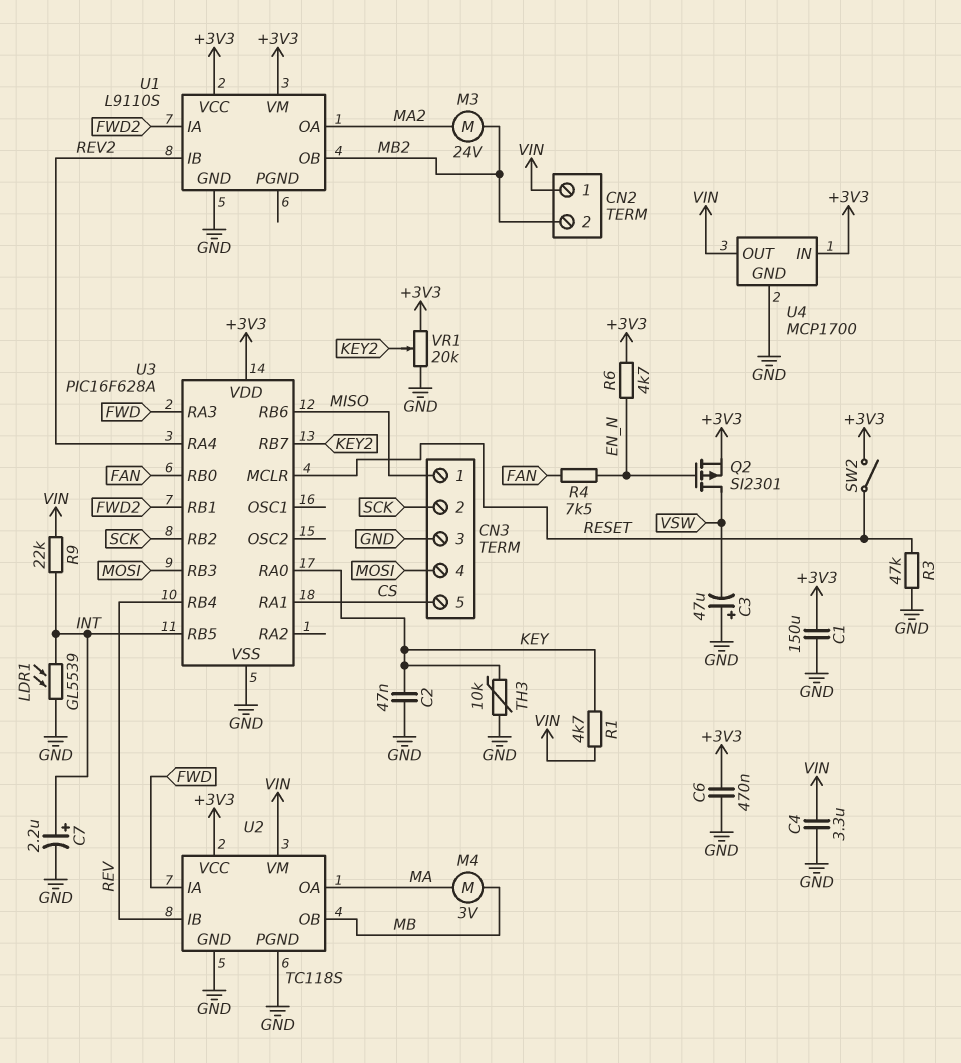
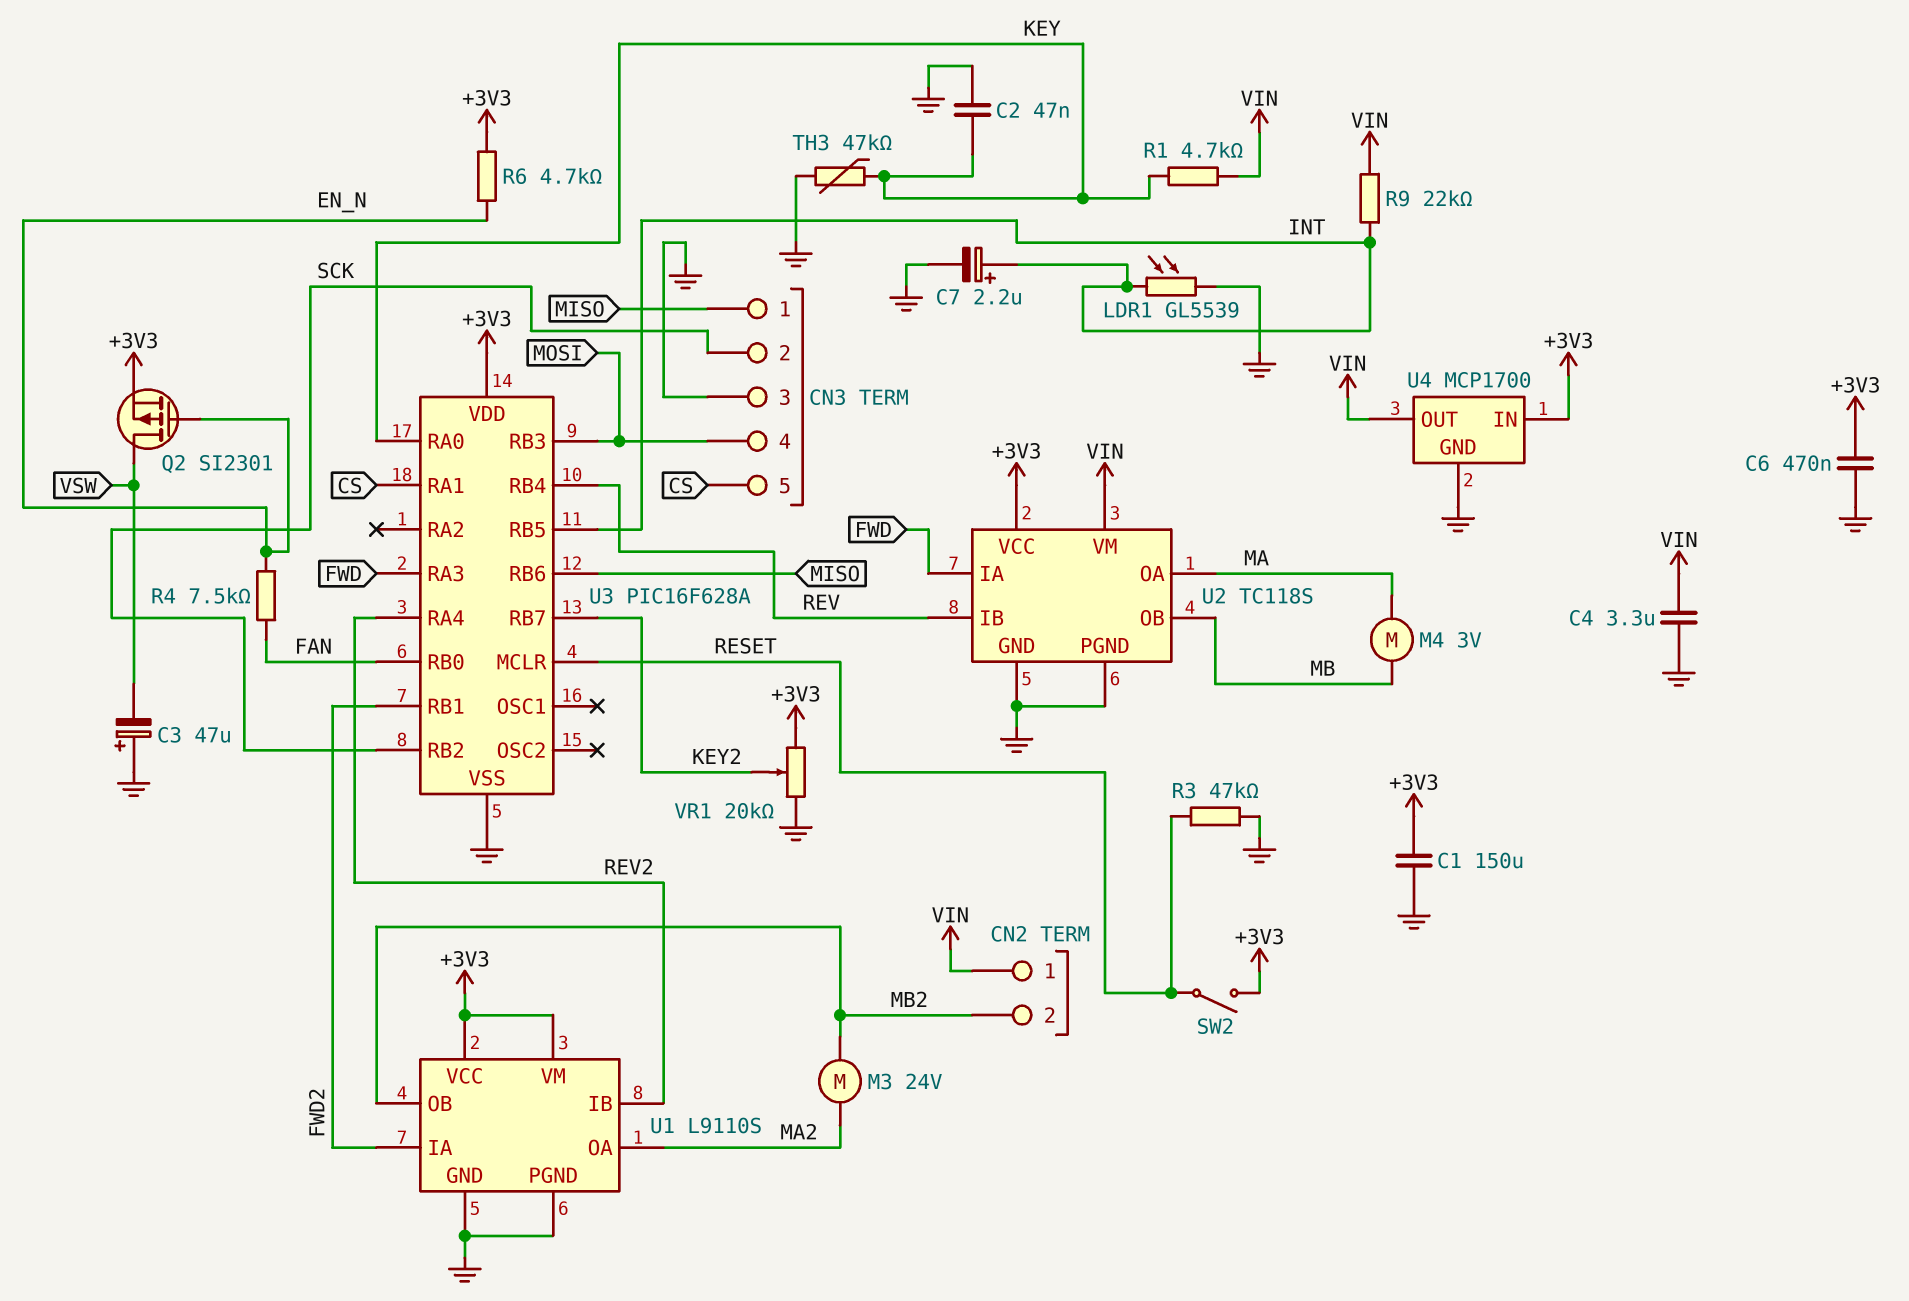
TH3: 10k (GND, KEY) -> 47k (GND, KEY)
U1 pin PGND: none -> GND

